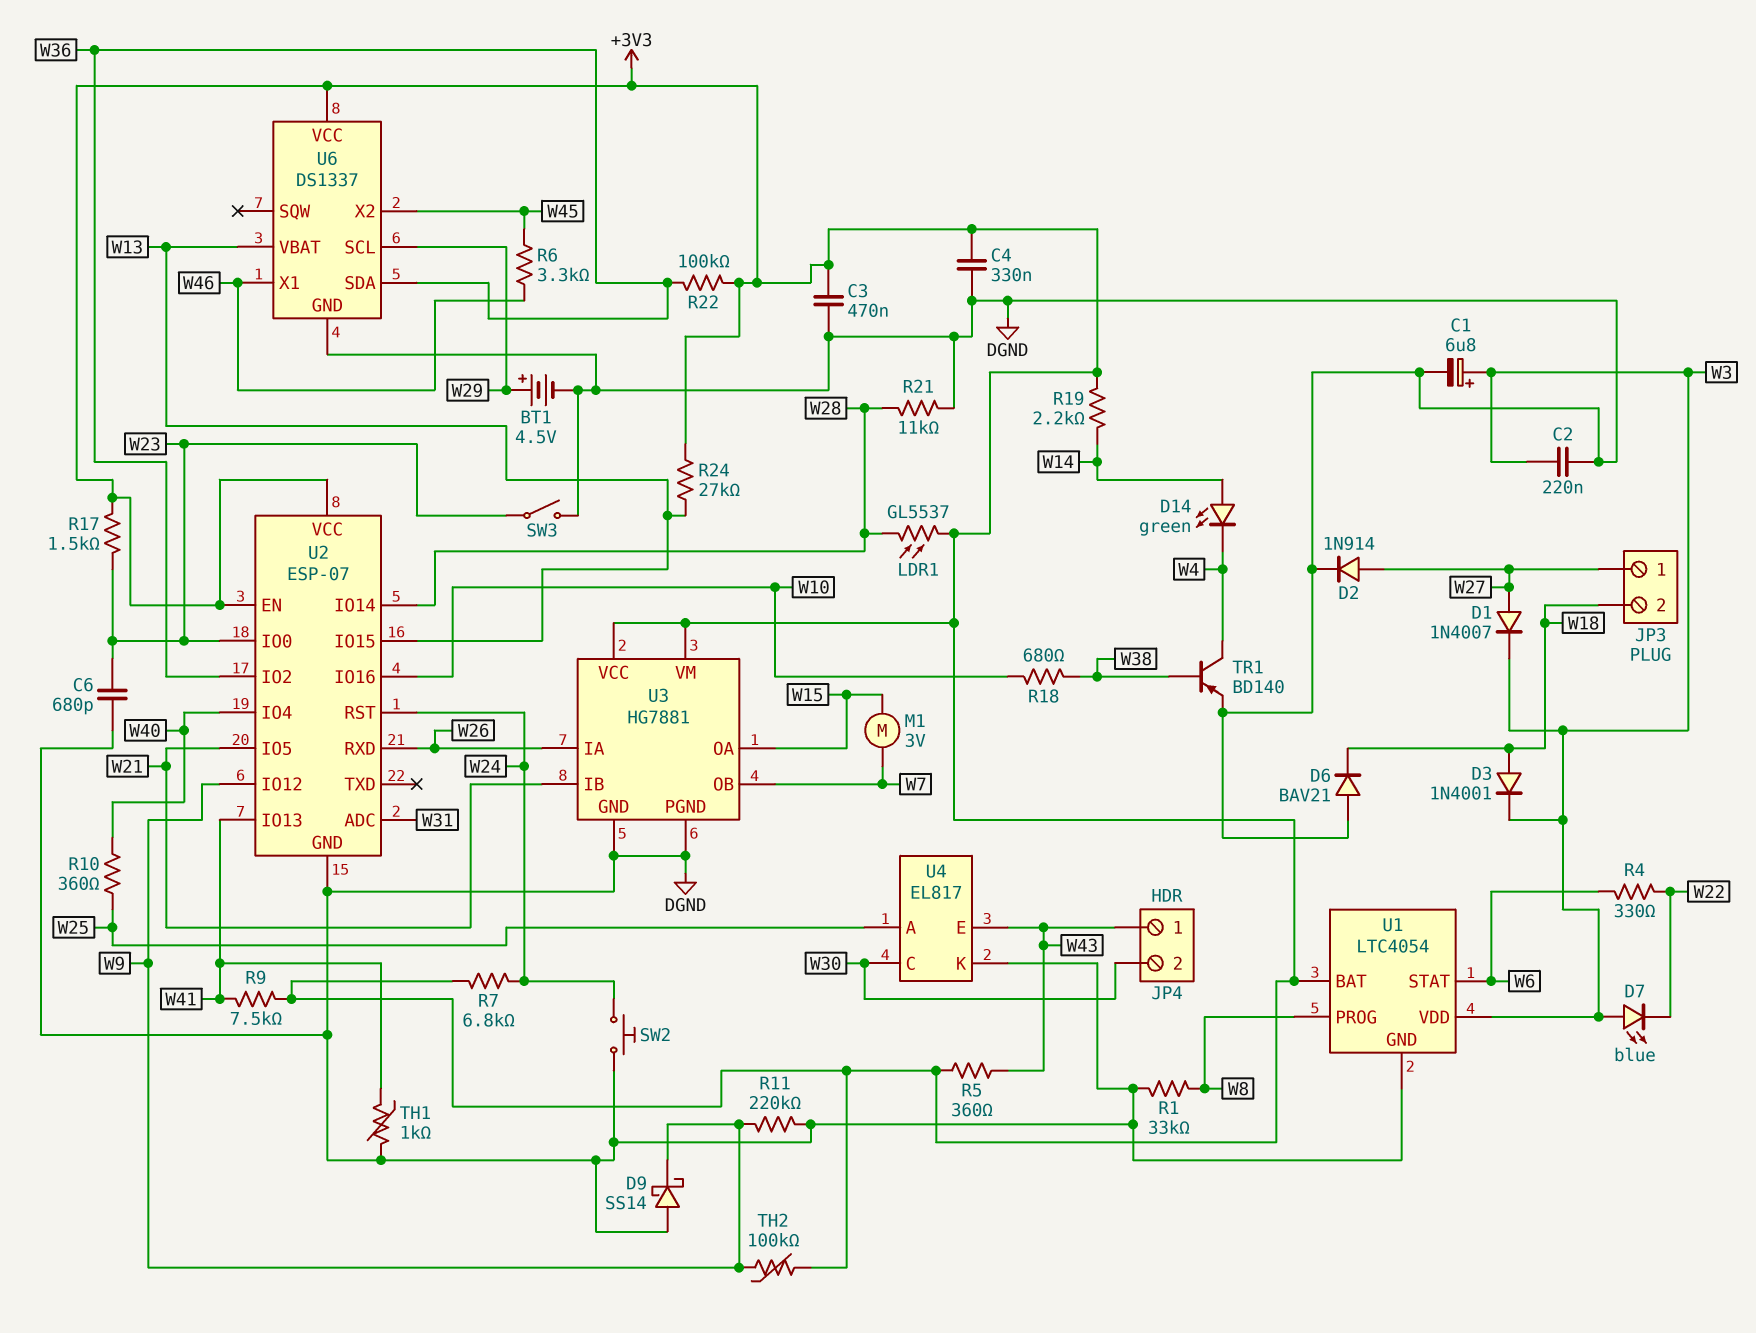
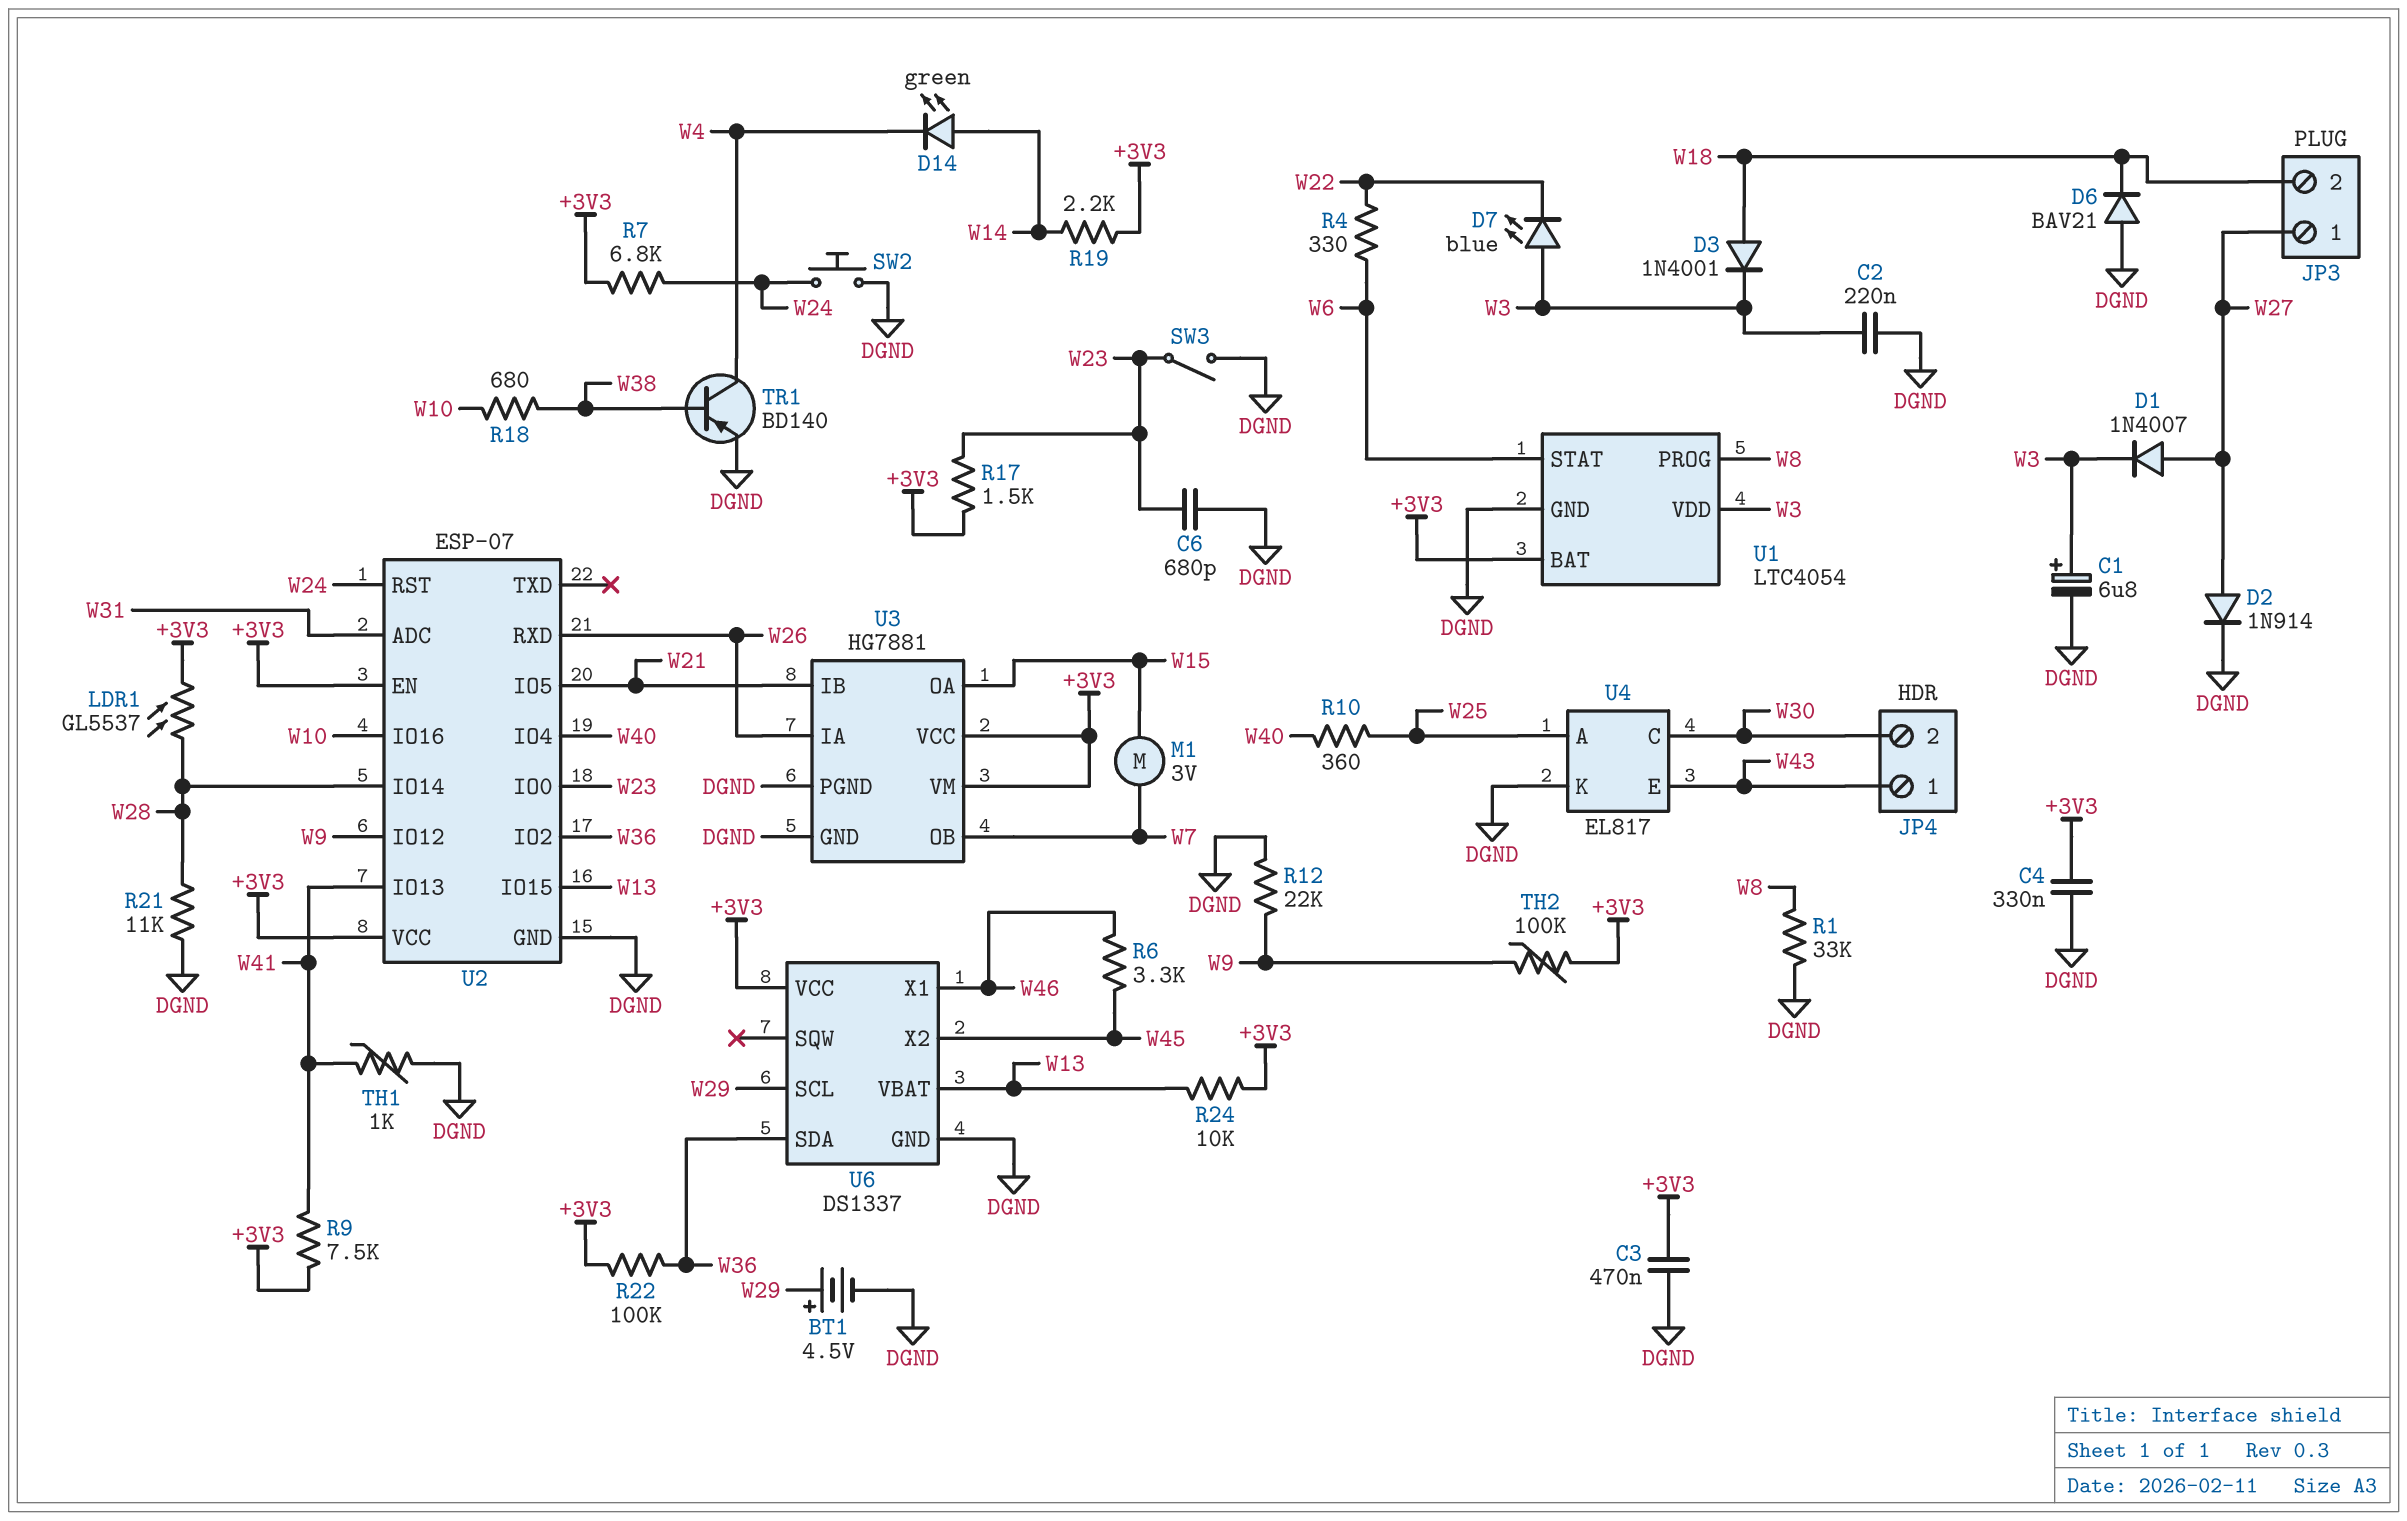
D9: schottky SS14 (A DGND, K W9) -> none
R5: 360 (+3V3, W43) -> none
R11: 220k (DGND, W9) -> none
R12: none -> 22k (DGND, W9)
R24: 27k (+3V3, W13) -> 10k (+3V3, W13)

